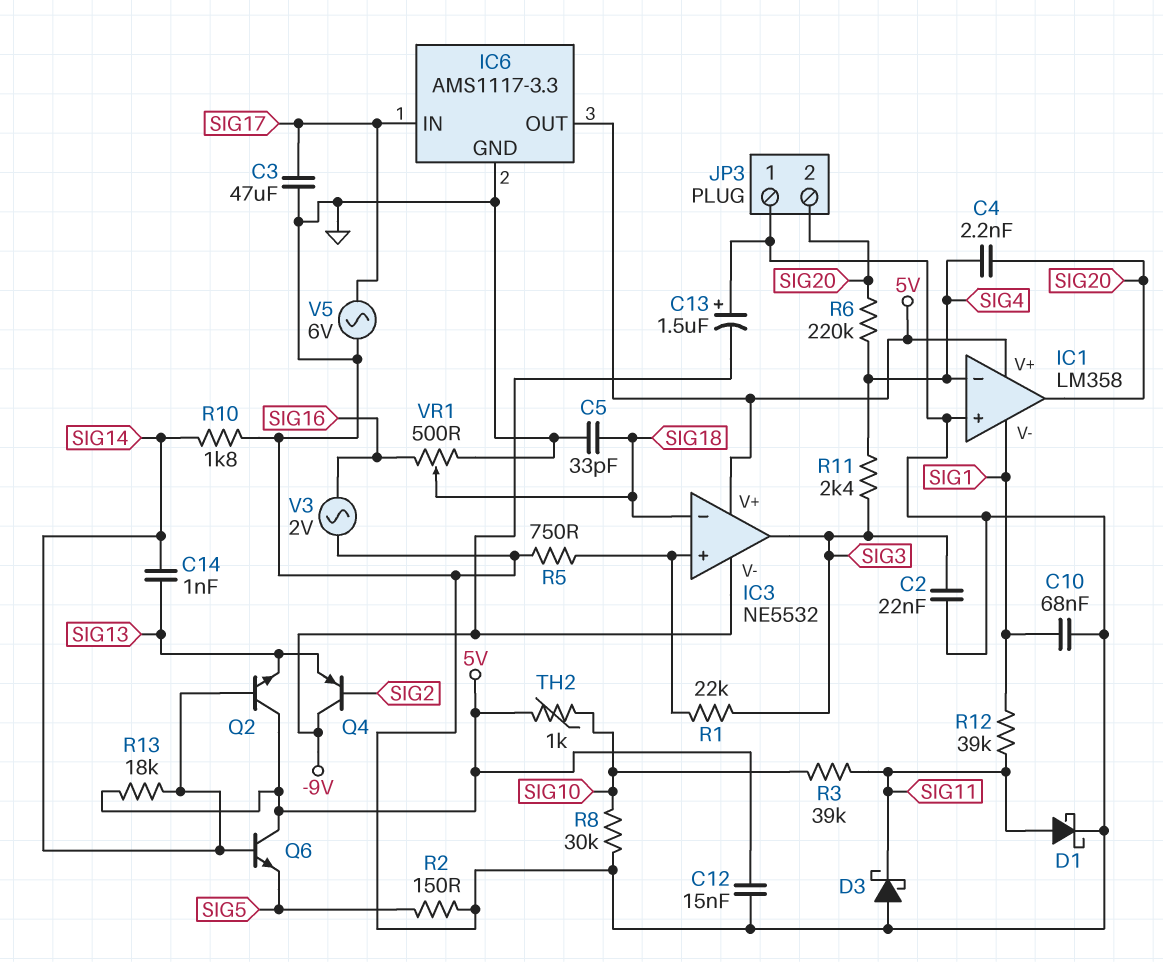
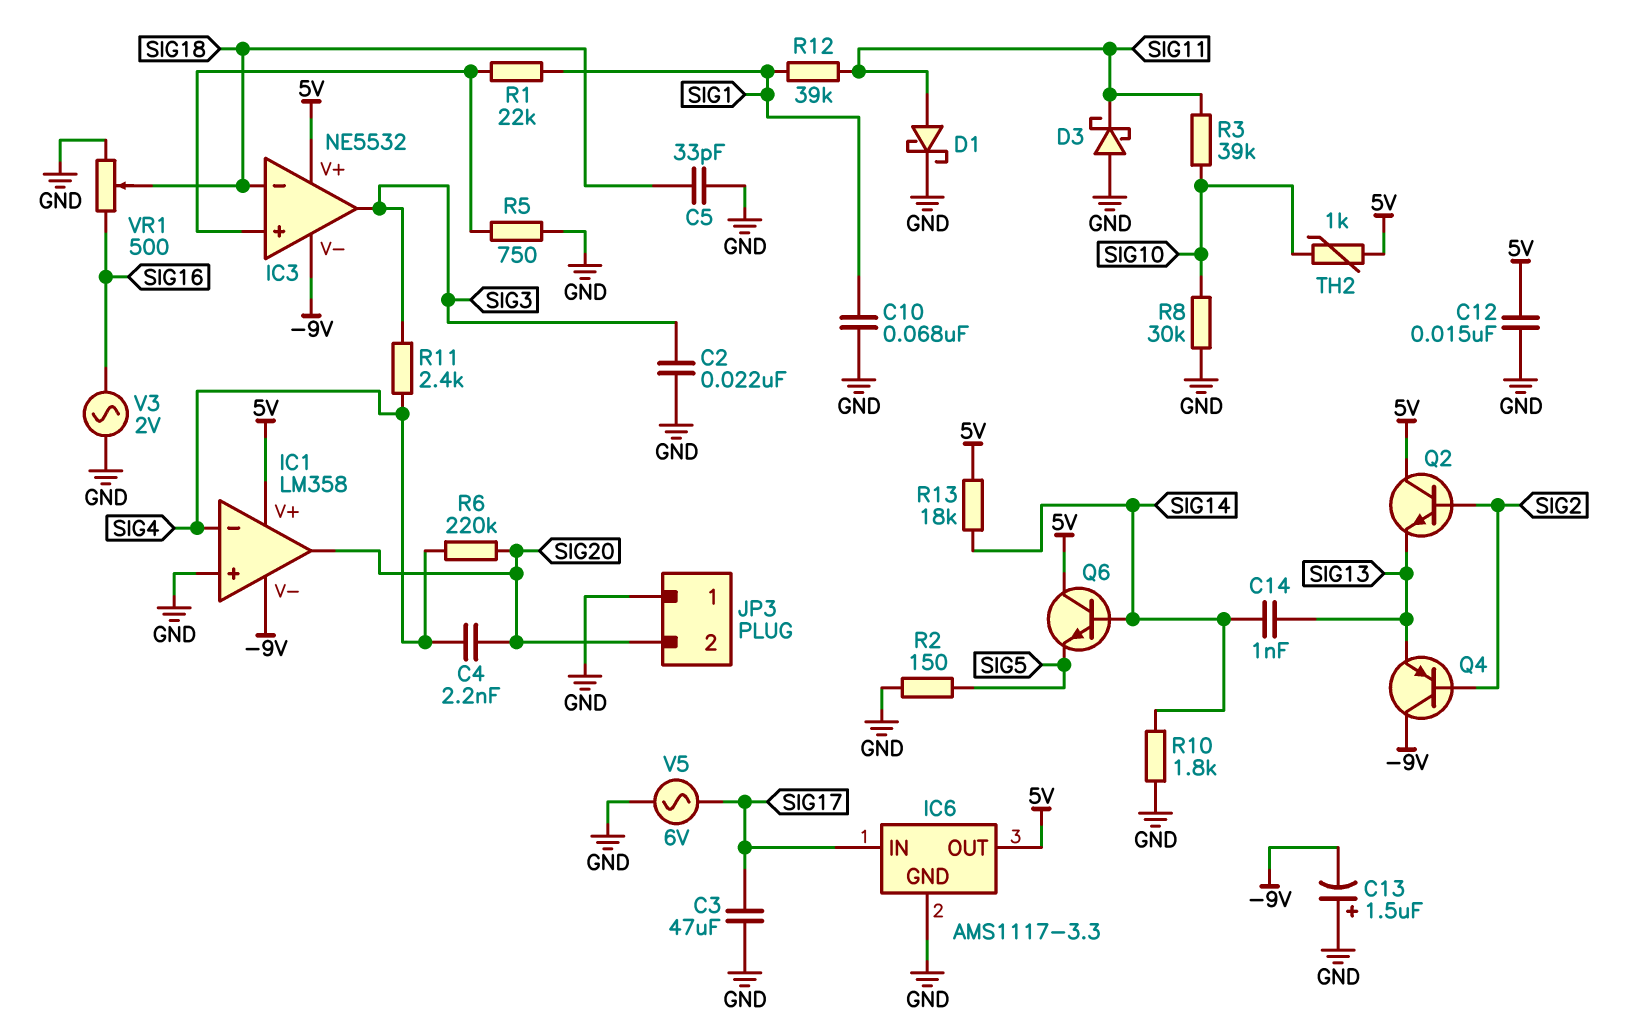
IC1 pin V-: SIG1 -> -9V
Q2: NPN (B SIG14, C 5V, E SIG13) -> NPN (B SIG2, C 5V, E SIG13)
R1: 22k (IC3/in+, SIG3) -> 22k (IC3/in+, SIG1)

